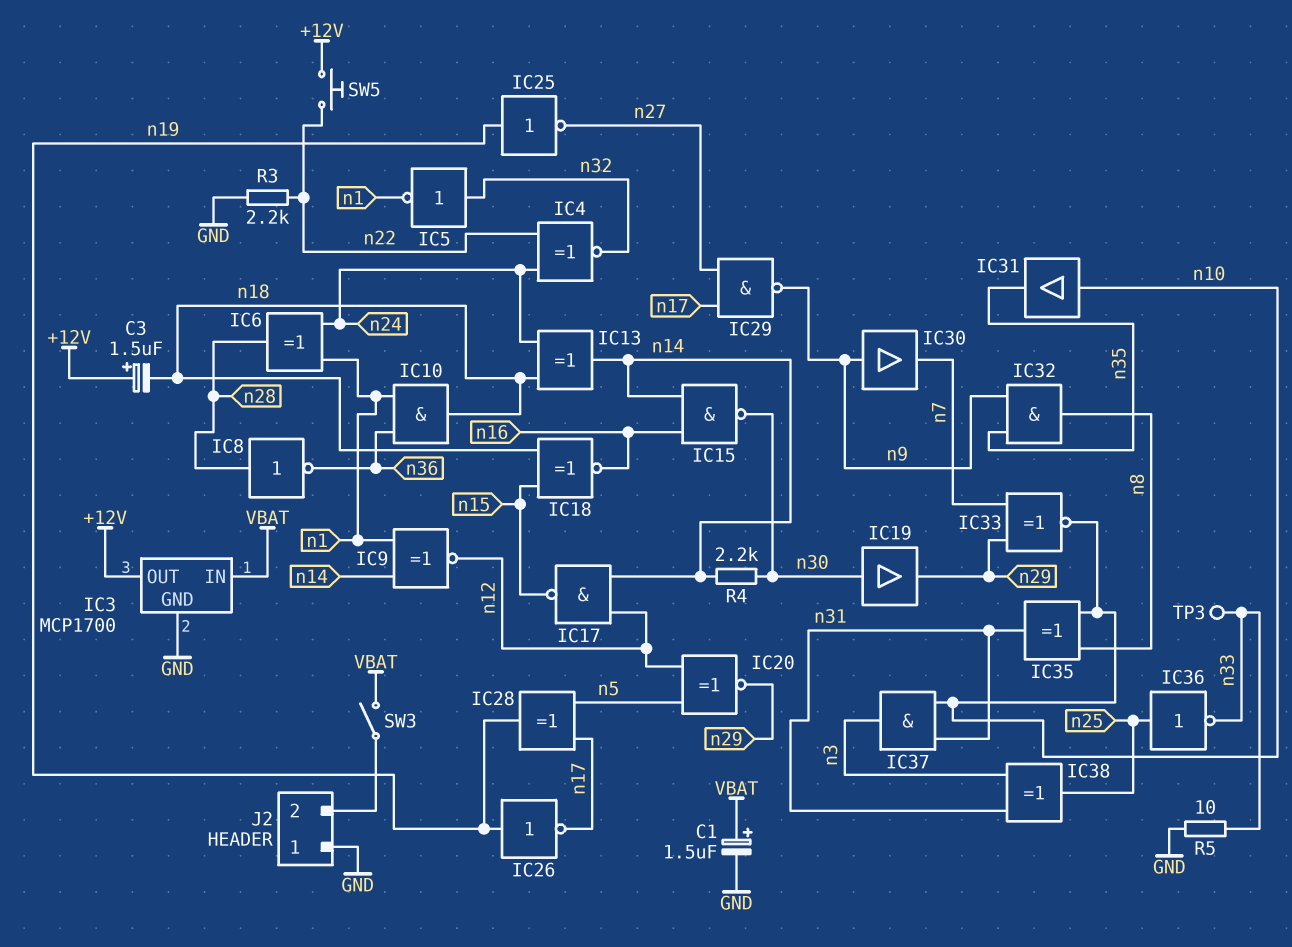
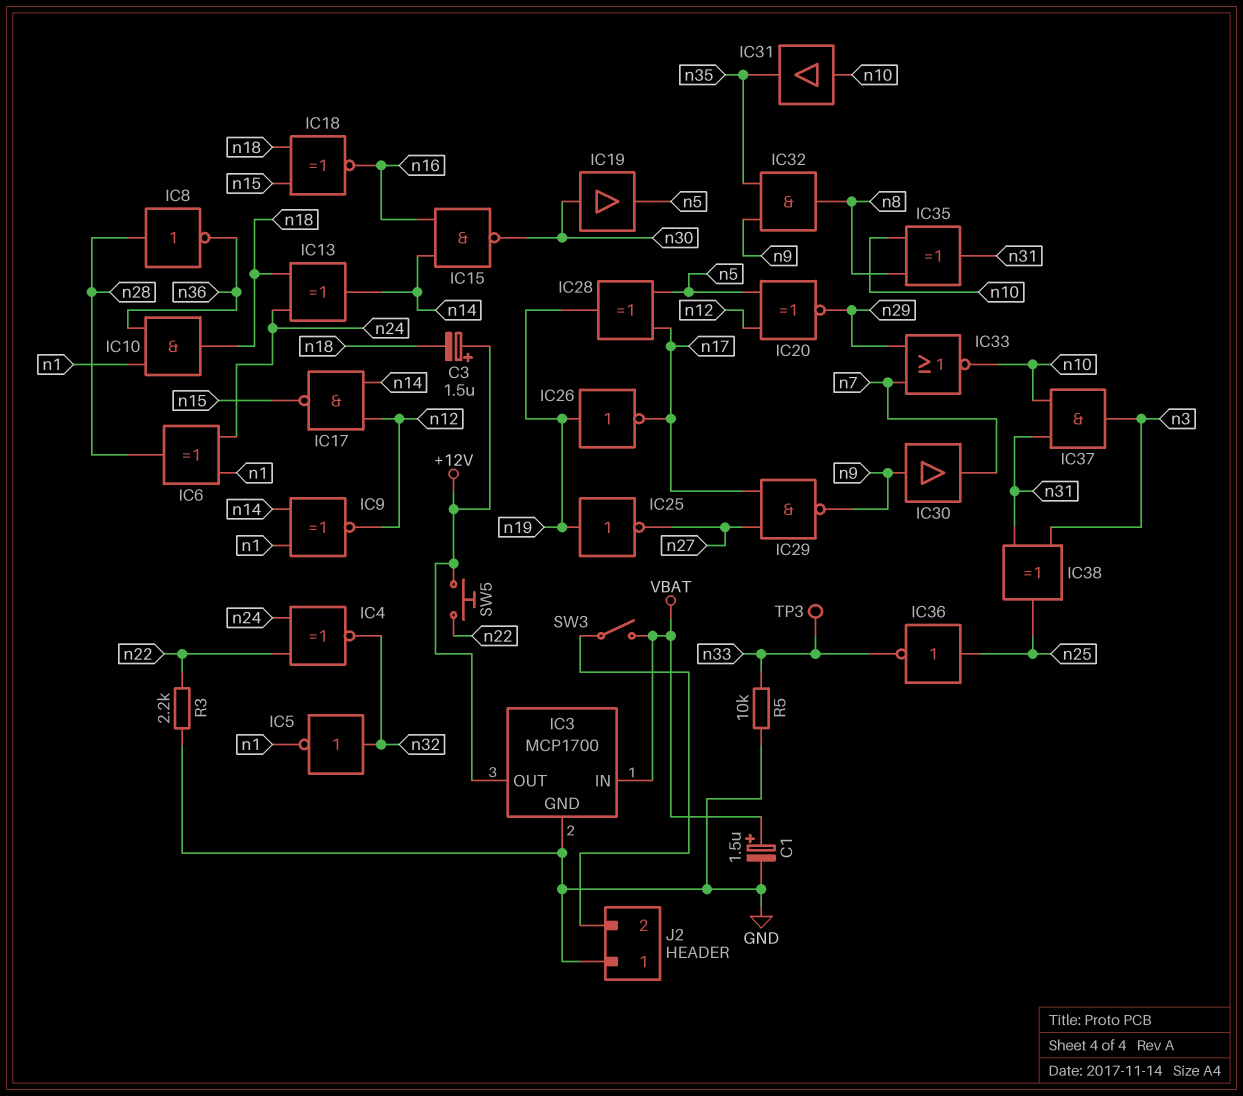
IC19: buffer (in n30, out n29) -> buffer (in n30, out n5)
IC33: XNOR (in n7, in n29, out n10) -> NOR (in n7, in n29, out n10)
R4: 2.2k (n14, n30) -> none
R5: 10 (GND, n33) -> 10k (GND, n33)

